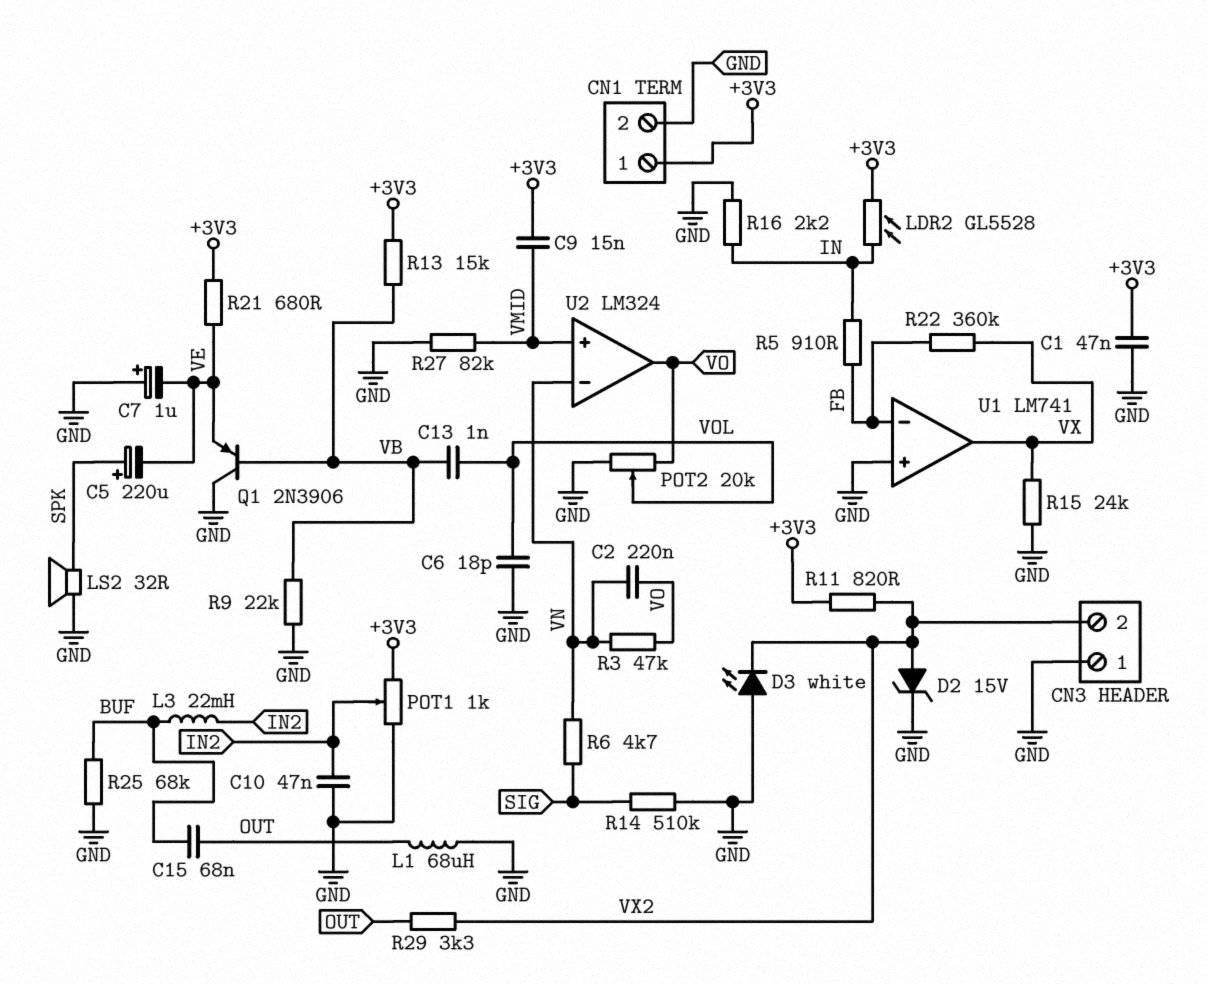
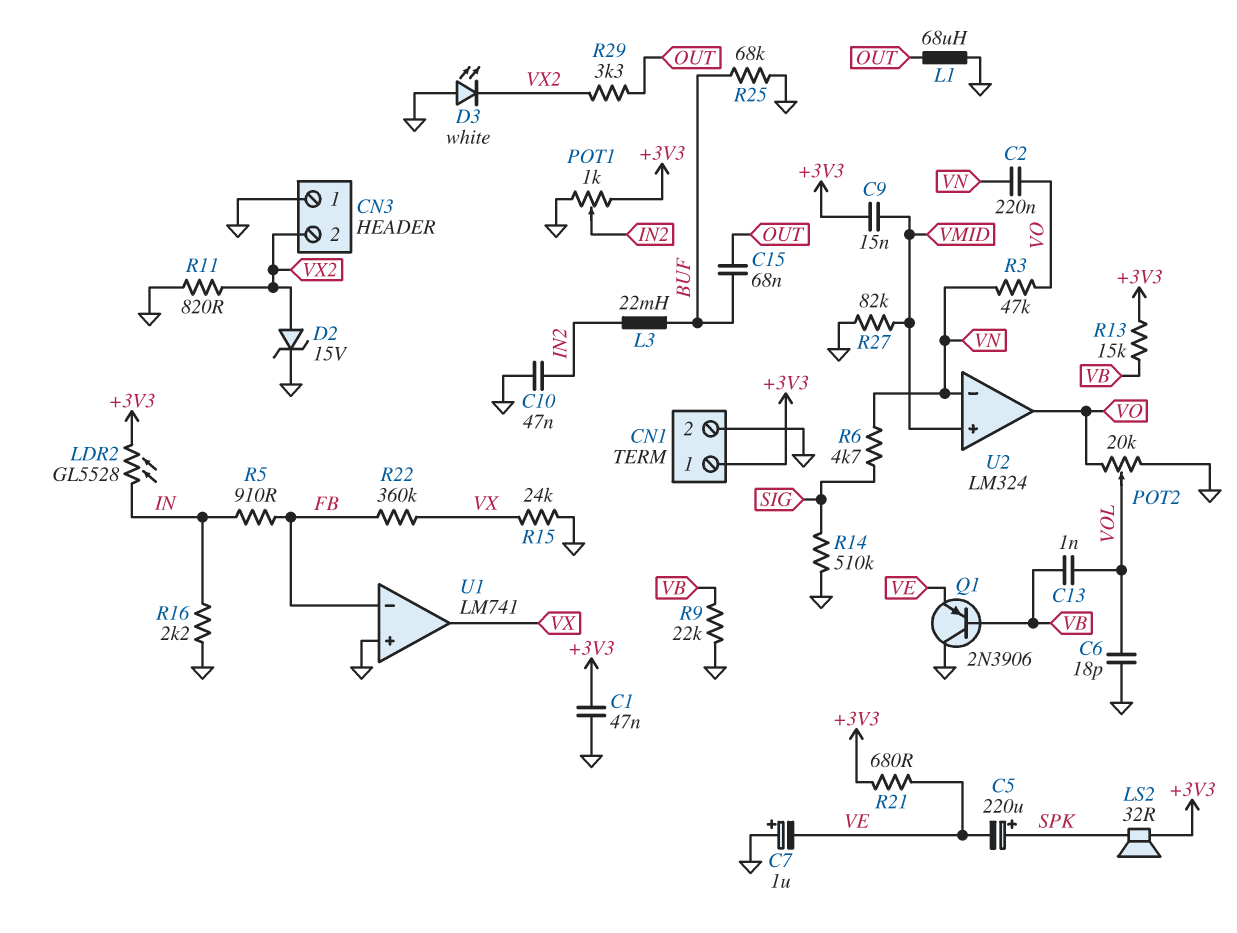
LS2: speaker 32R (GND, SPK) -> speaker 32R (+3V3, SPK)
R11: 820 (+3V3, VX2) -> 820 (GND, VX2)

